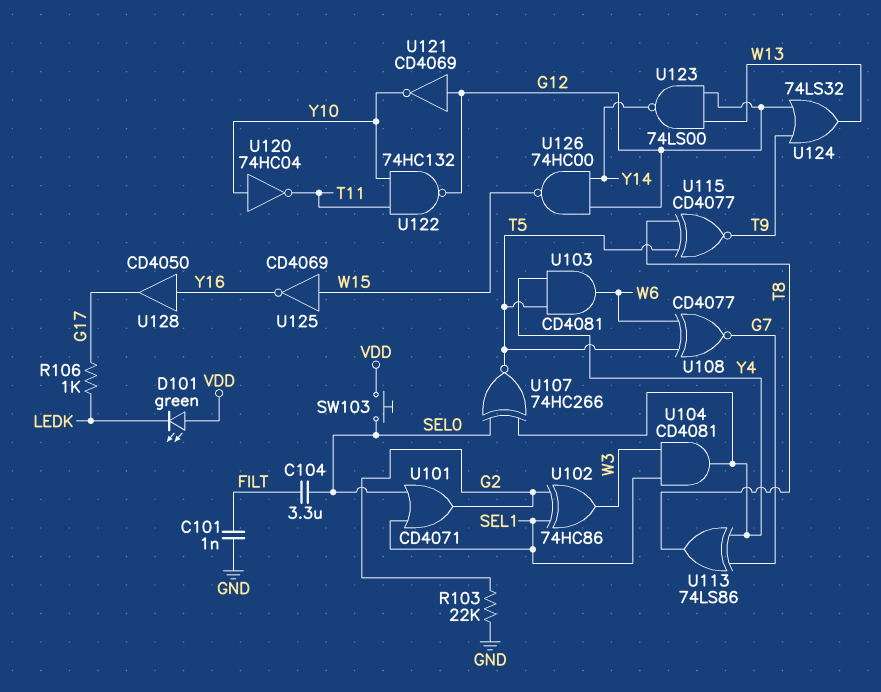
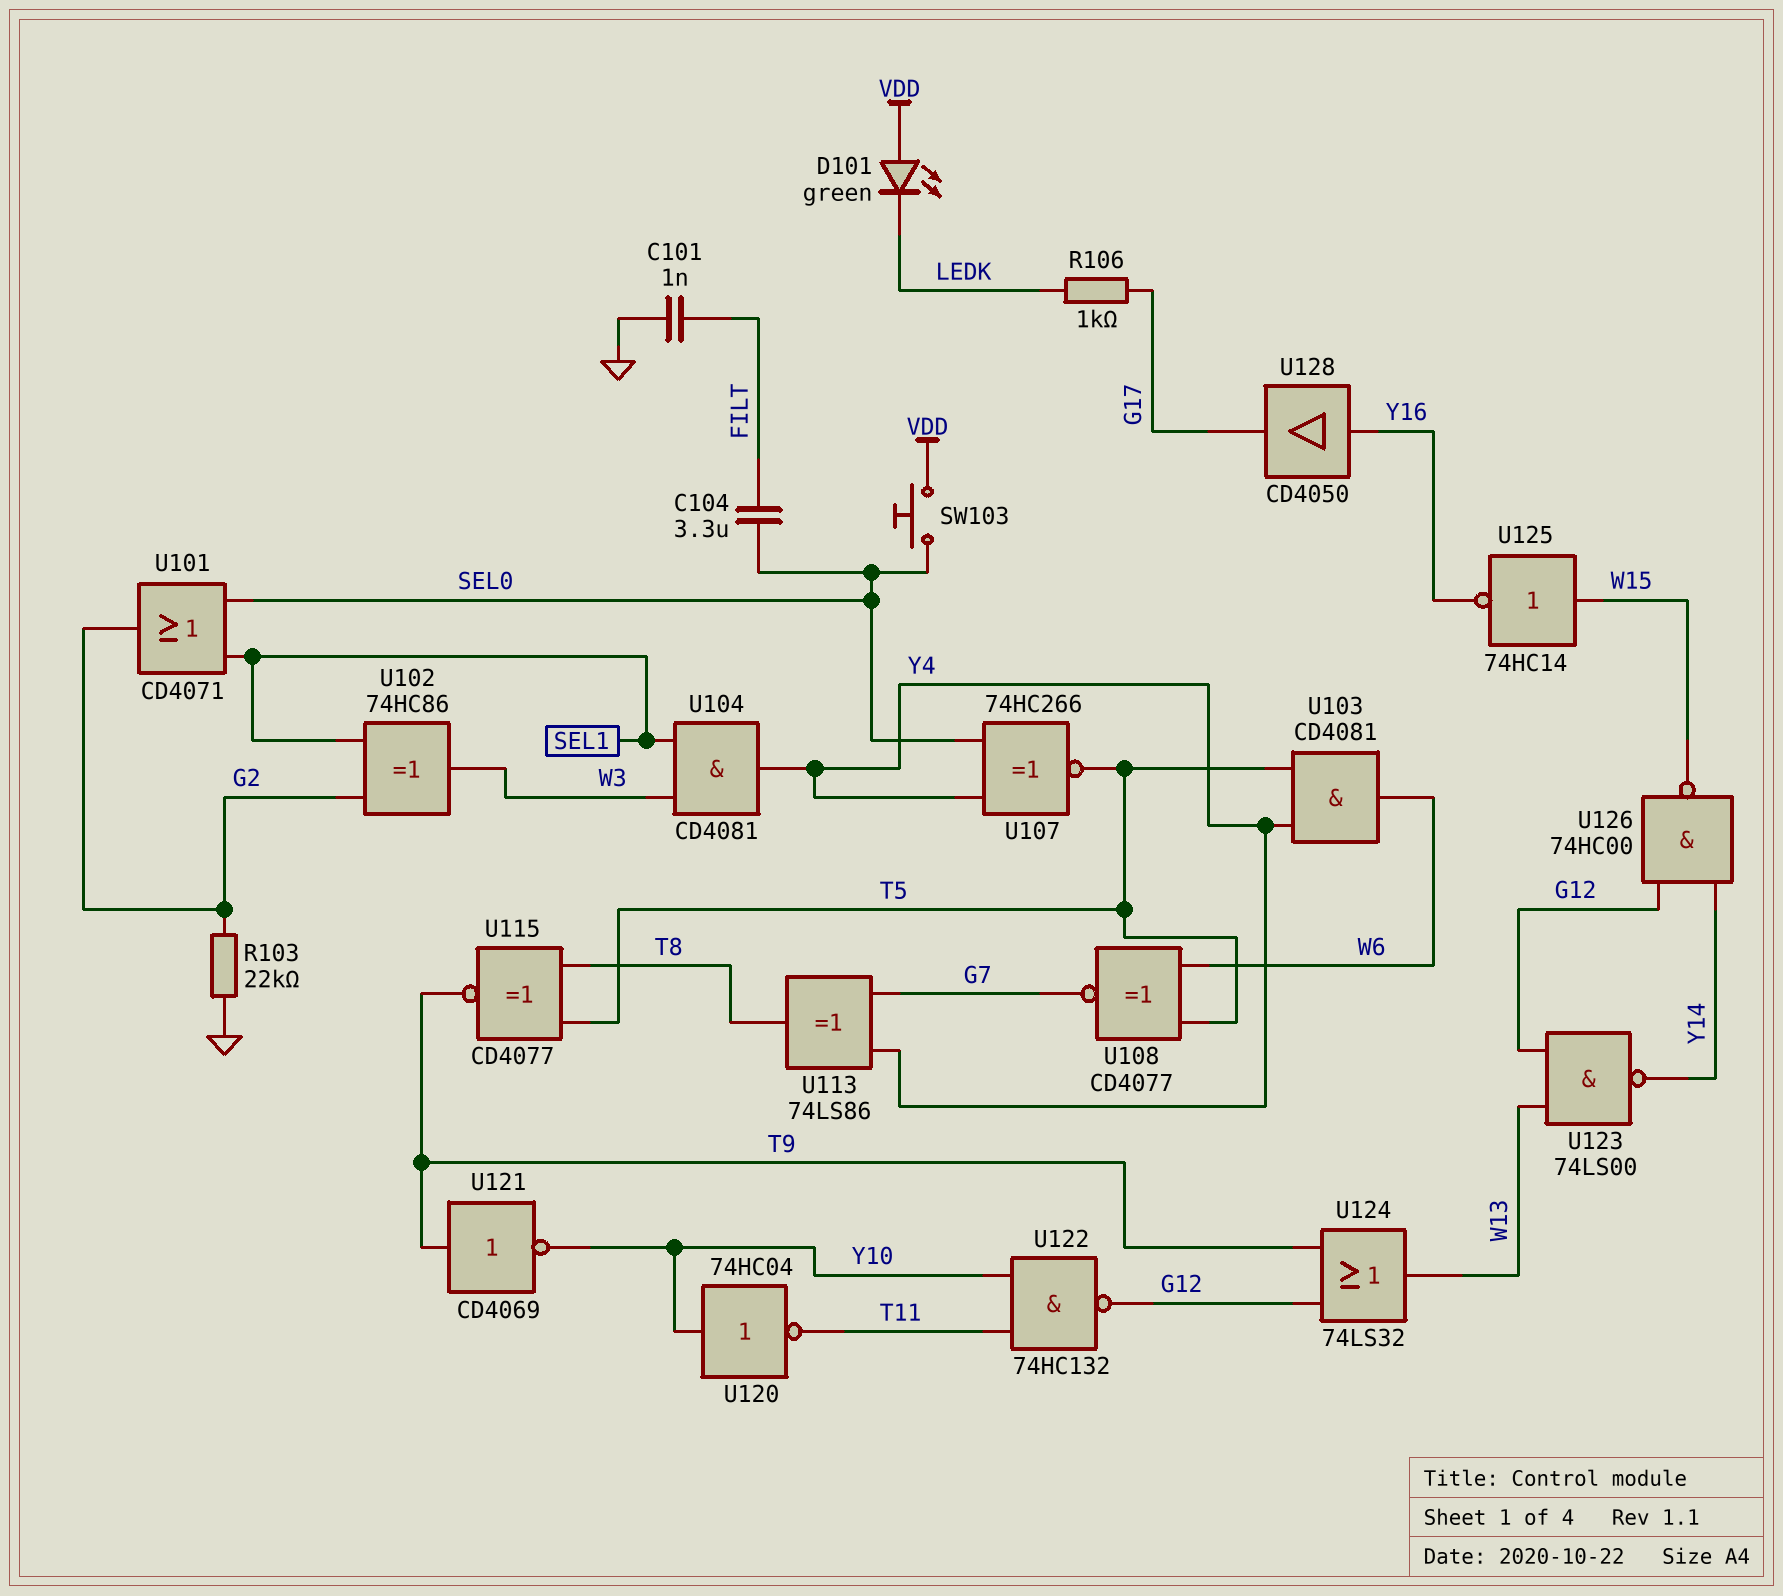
U121: NOT CD4069 (in G12, out Y10) -> NOT CD4069 (in T9, out Y10)
U125: NOT CD4069 (in W15, out Y16) -> NOT 74HC14 (in W15, out Y16)

